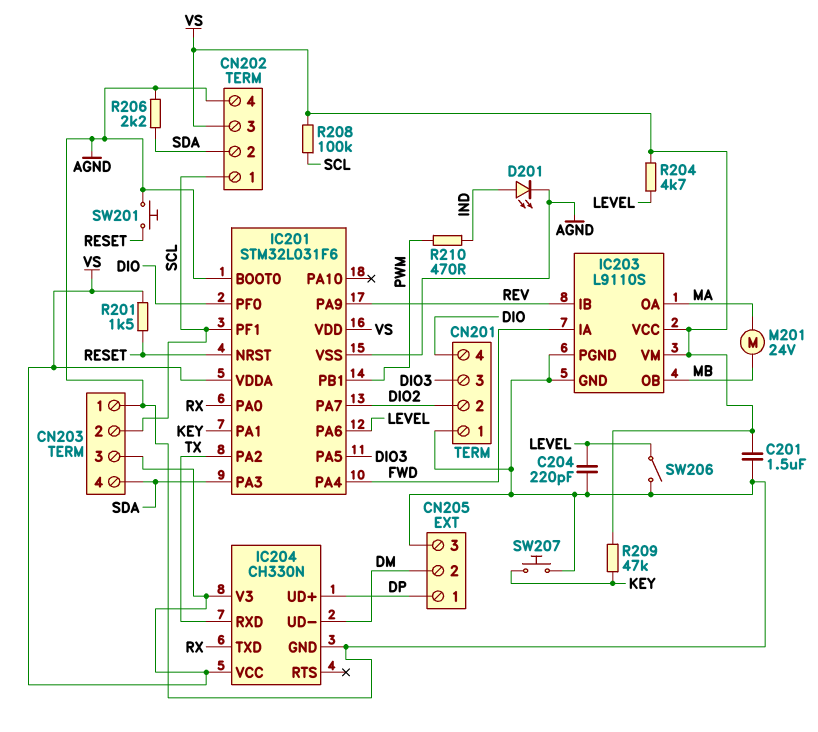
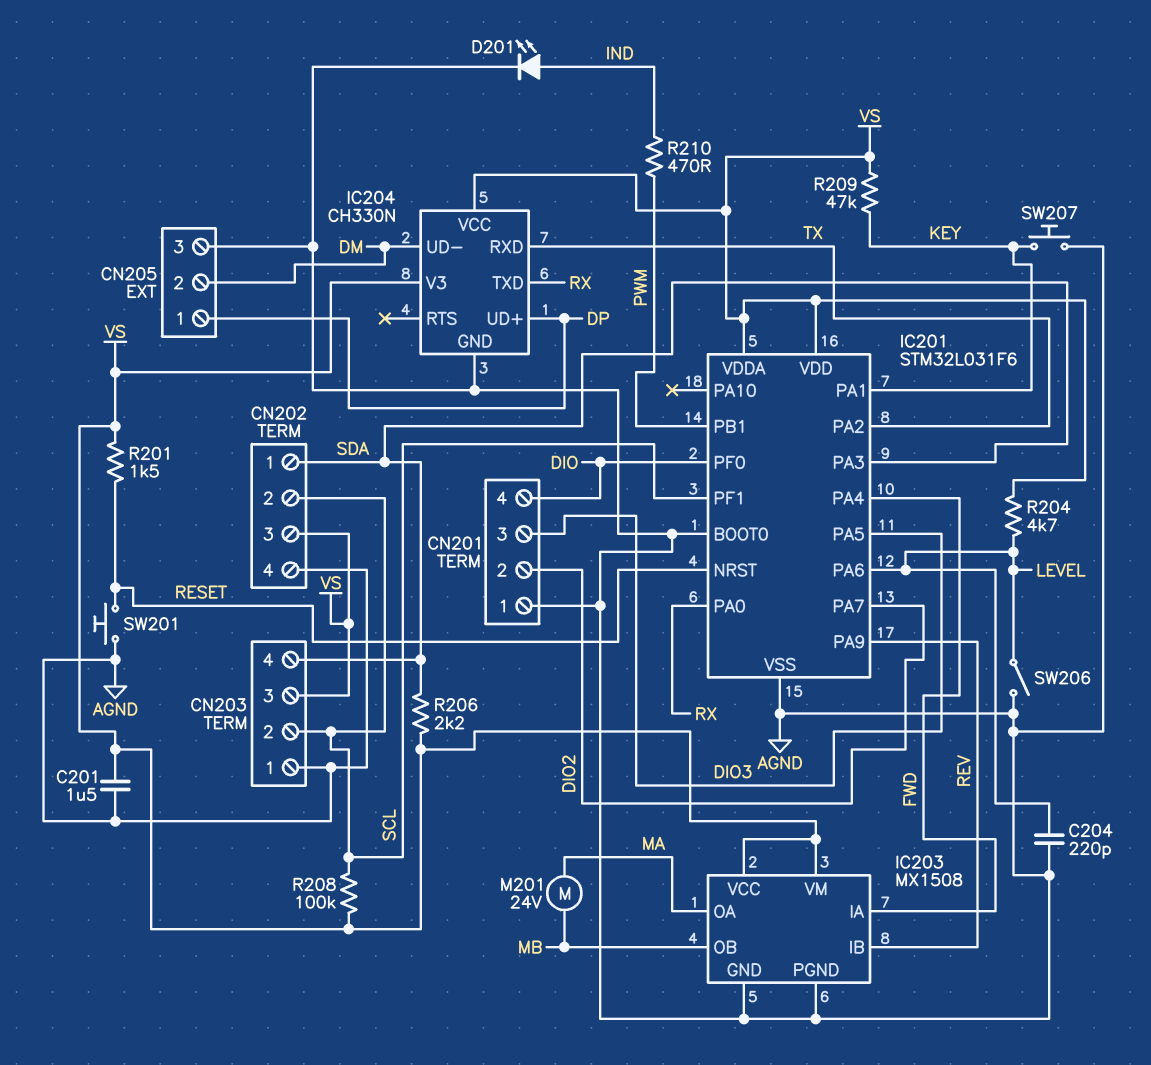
CN202 pin 1: SCL -> SDA
CN202 pin 2: SDA -> SCL
IC203: L9110S -> MX1508
R206: 2.2k (AGND, SDA) -> 2.2k (SDA, VS)

